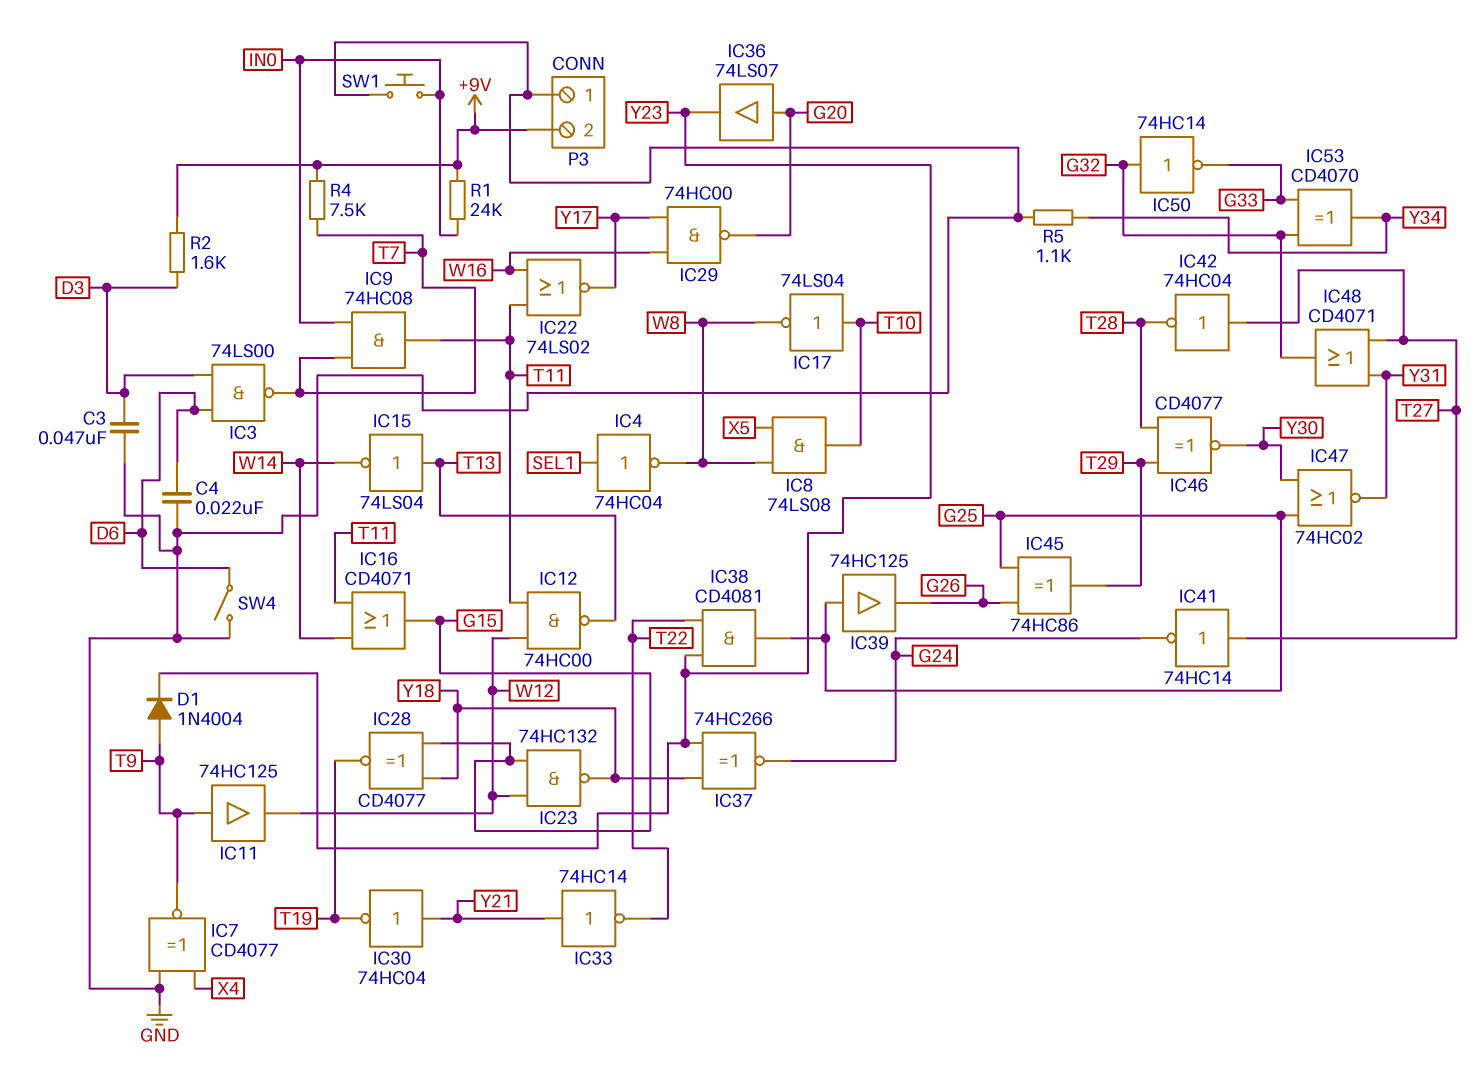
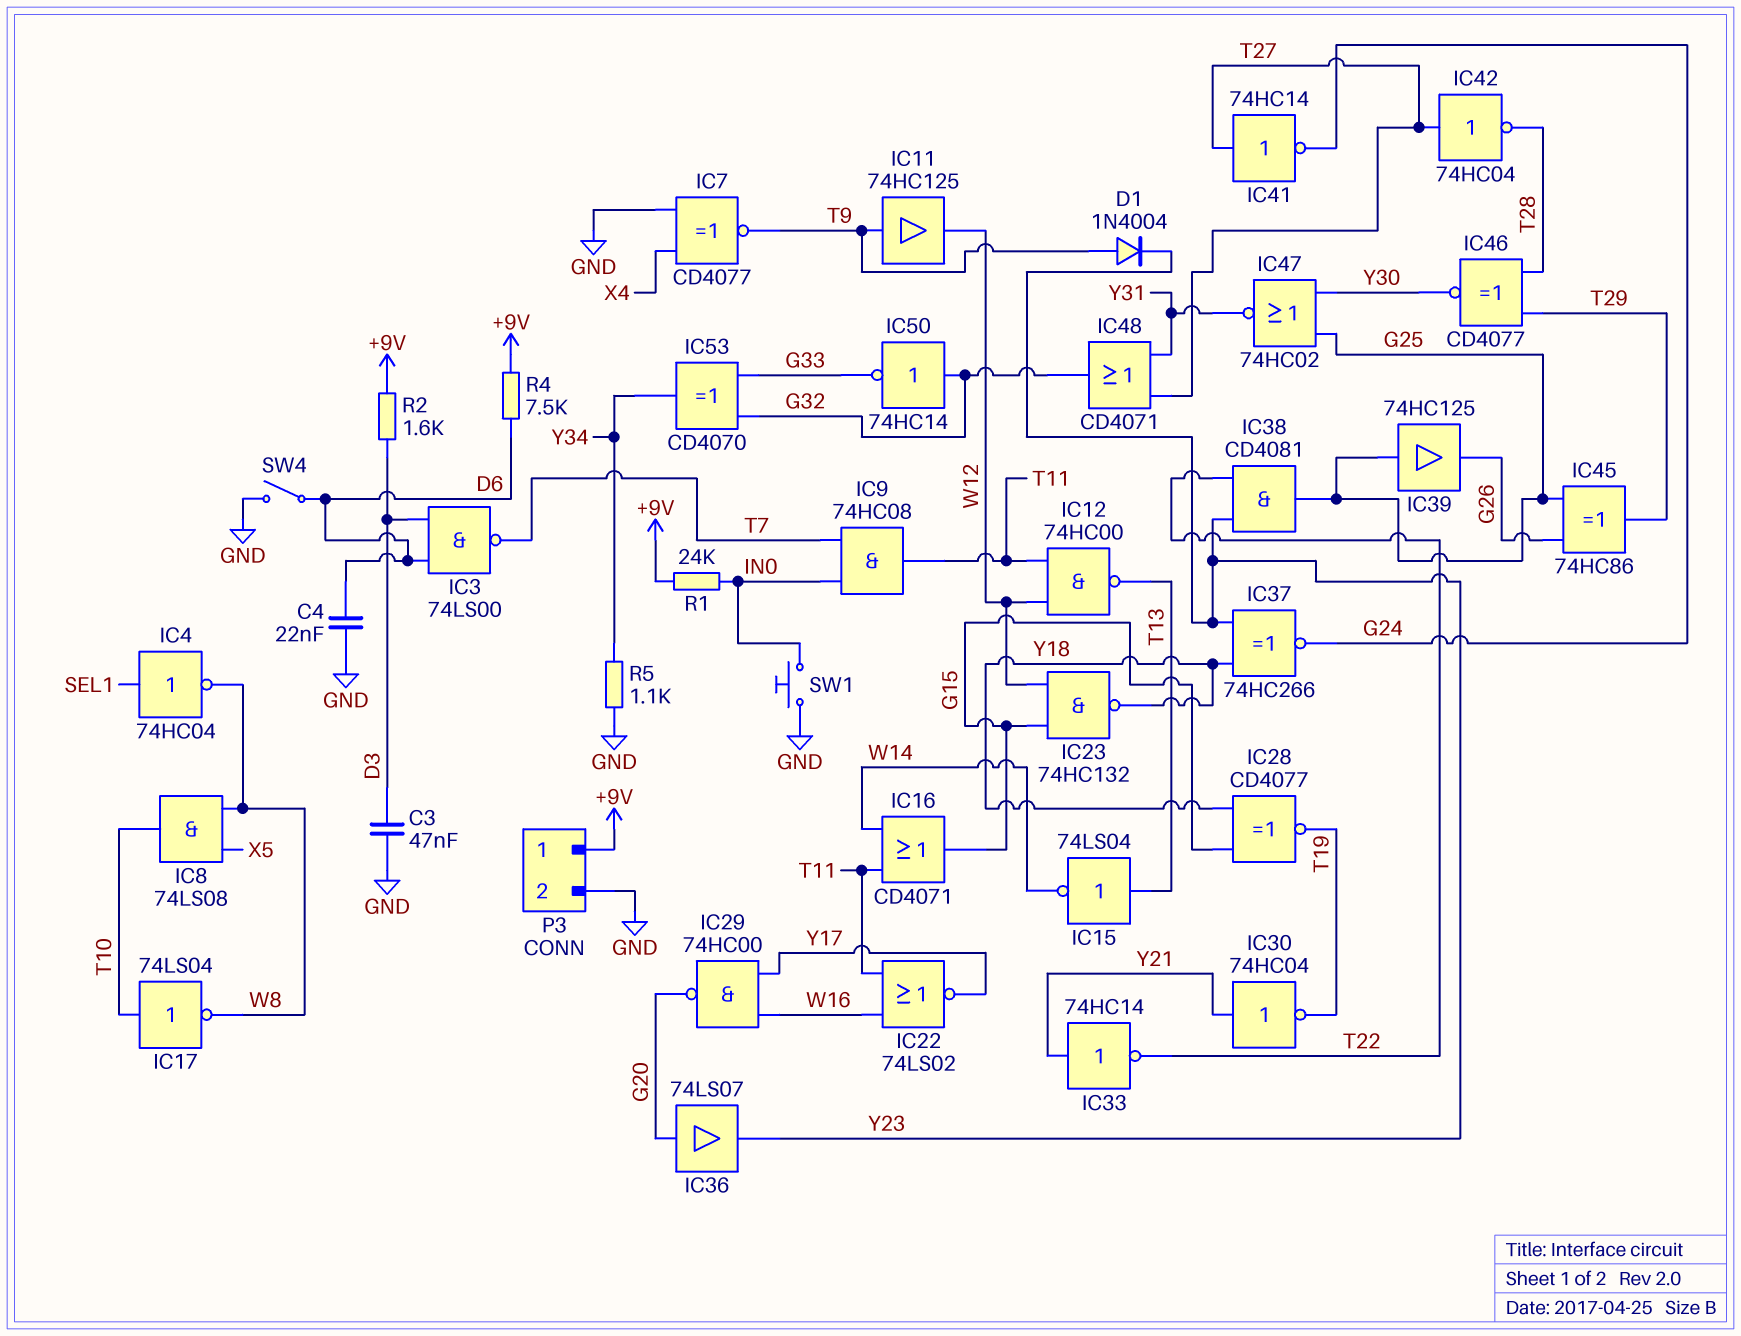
P3 pin 1: GND -> +9V
P3 pin 2: +9V -> GND
R4: 7.5k (+9V, T7) -> 7.5k (+9V, D6)

